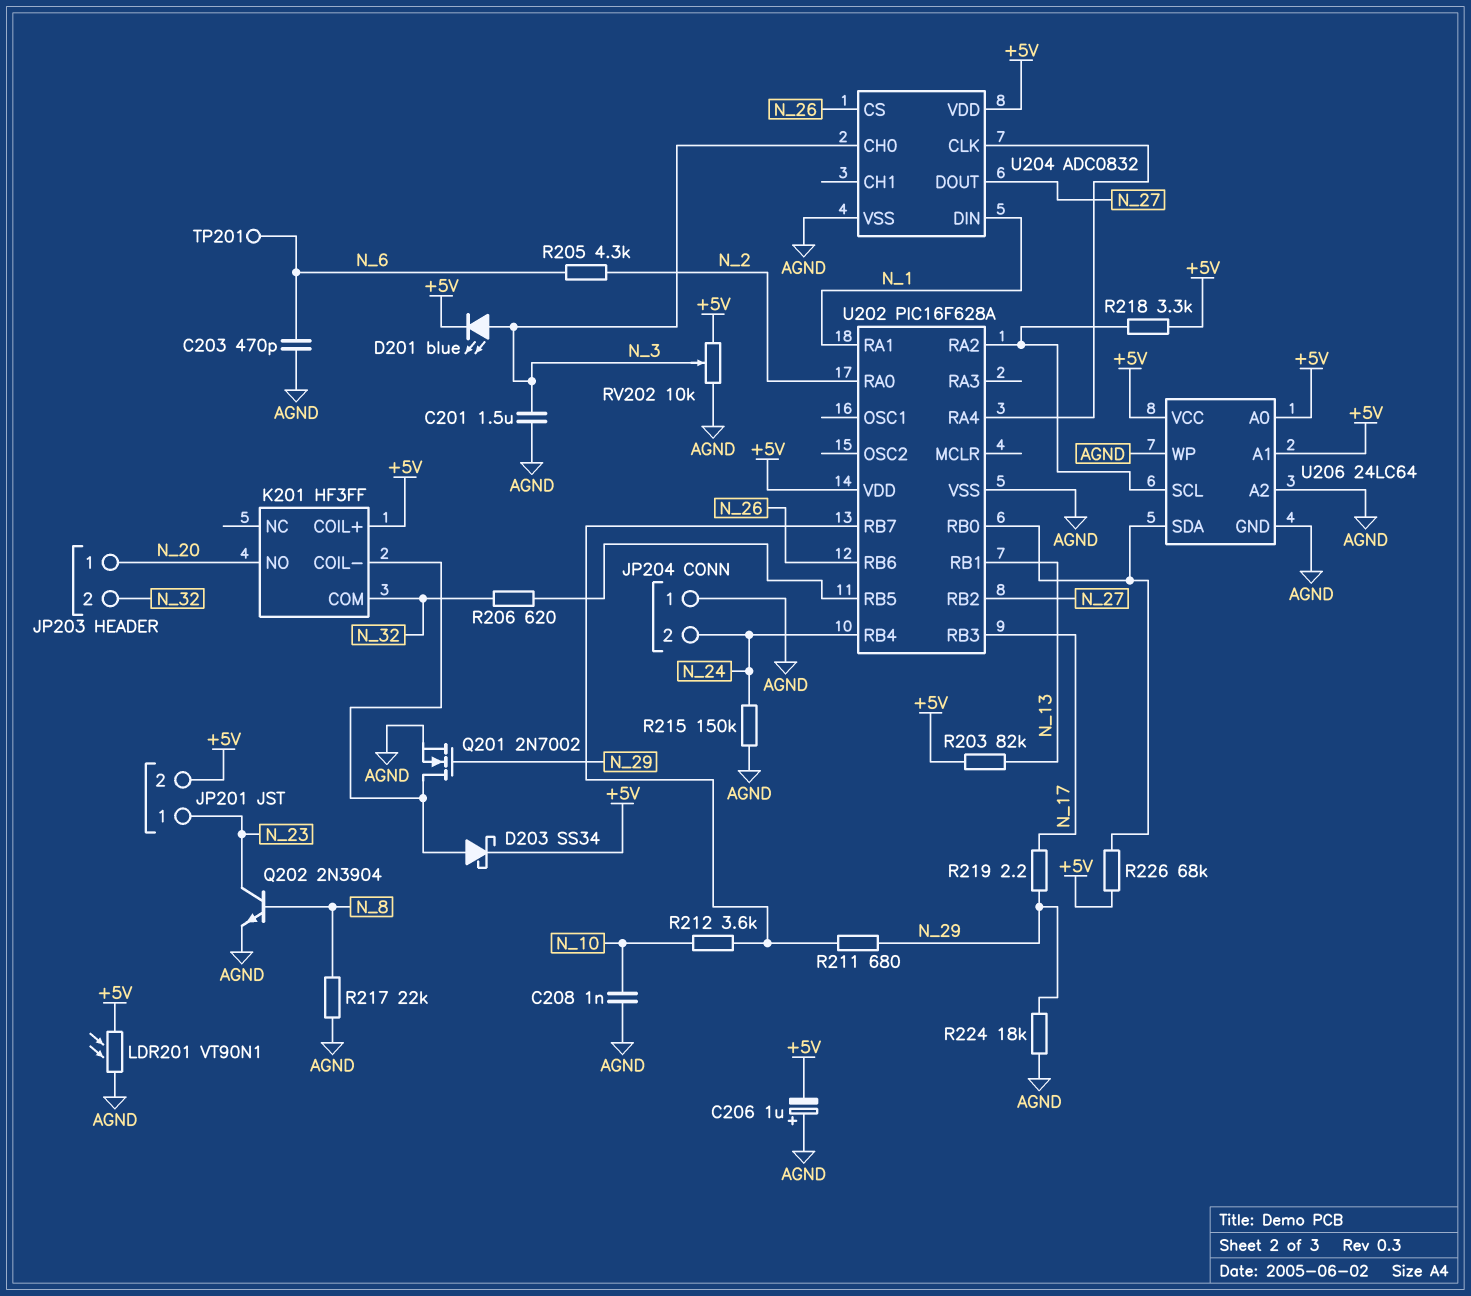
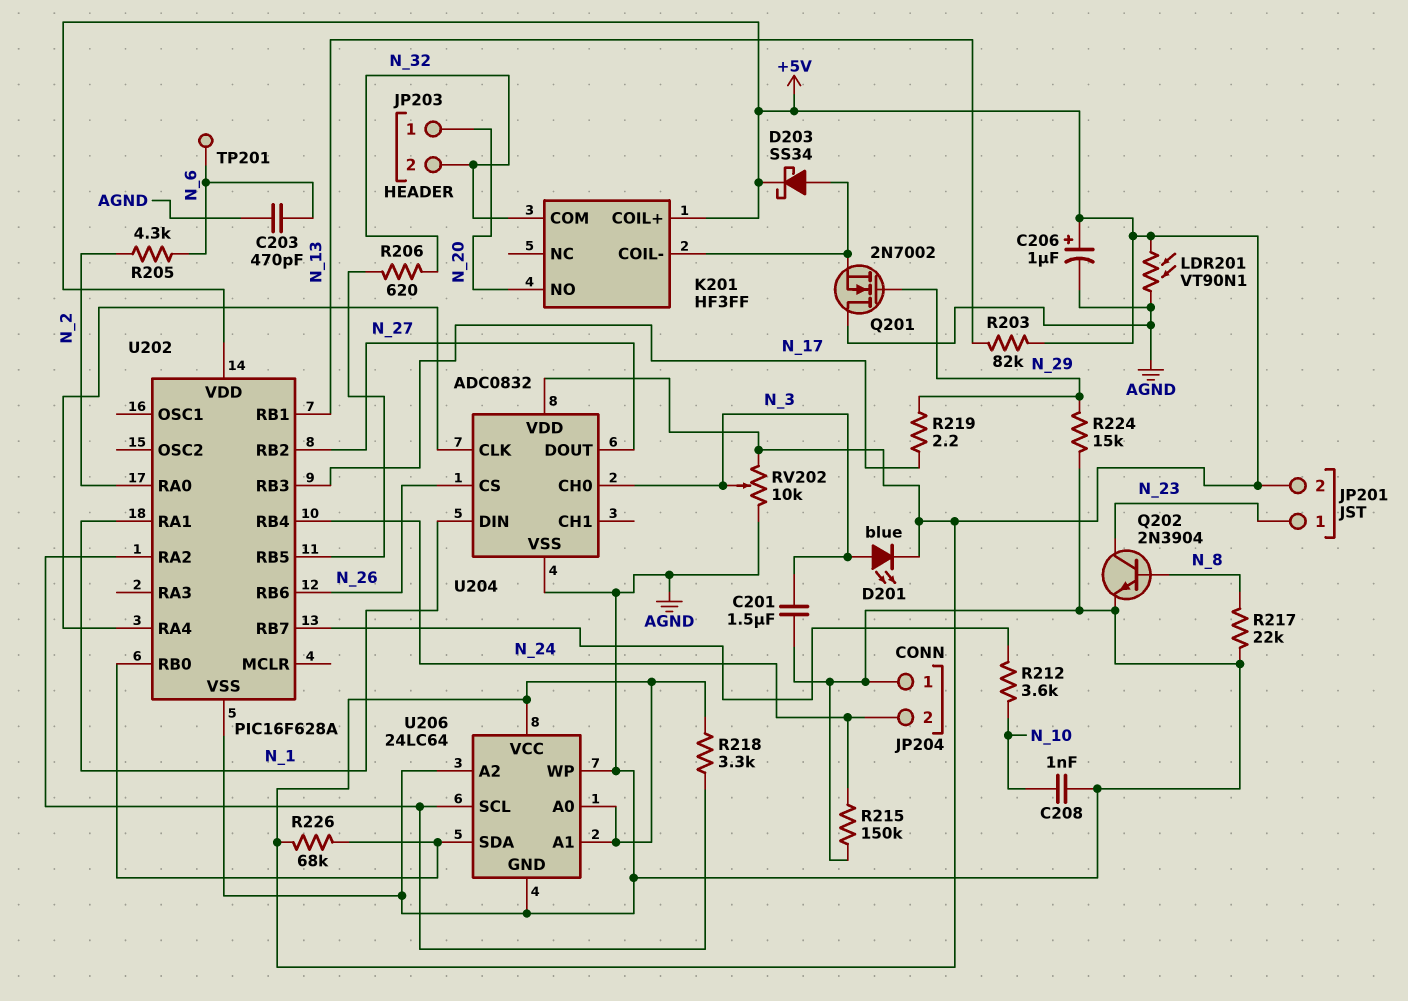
C206: 1uF (plus AGND, minus +5V) -> 1uF (plus +5V, minus AGND)
Q201: NMOS 2N7002 (G N_29, D K201/COIL-, S AGND) -> NMOS 2N7002 (G N_29, D AGND, S K201/COIL-)
R211: 680 (N_29, U202/RB7) -> none
R224: 18k (AGND, N_29) -> 15k (AGND, N_29)

